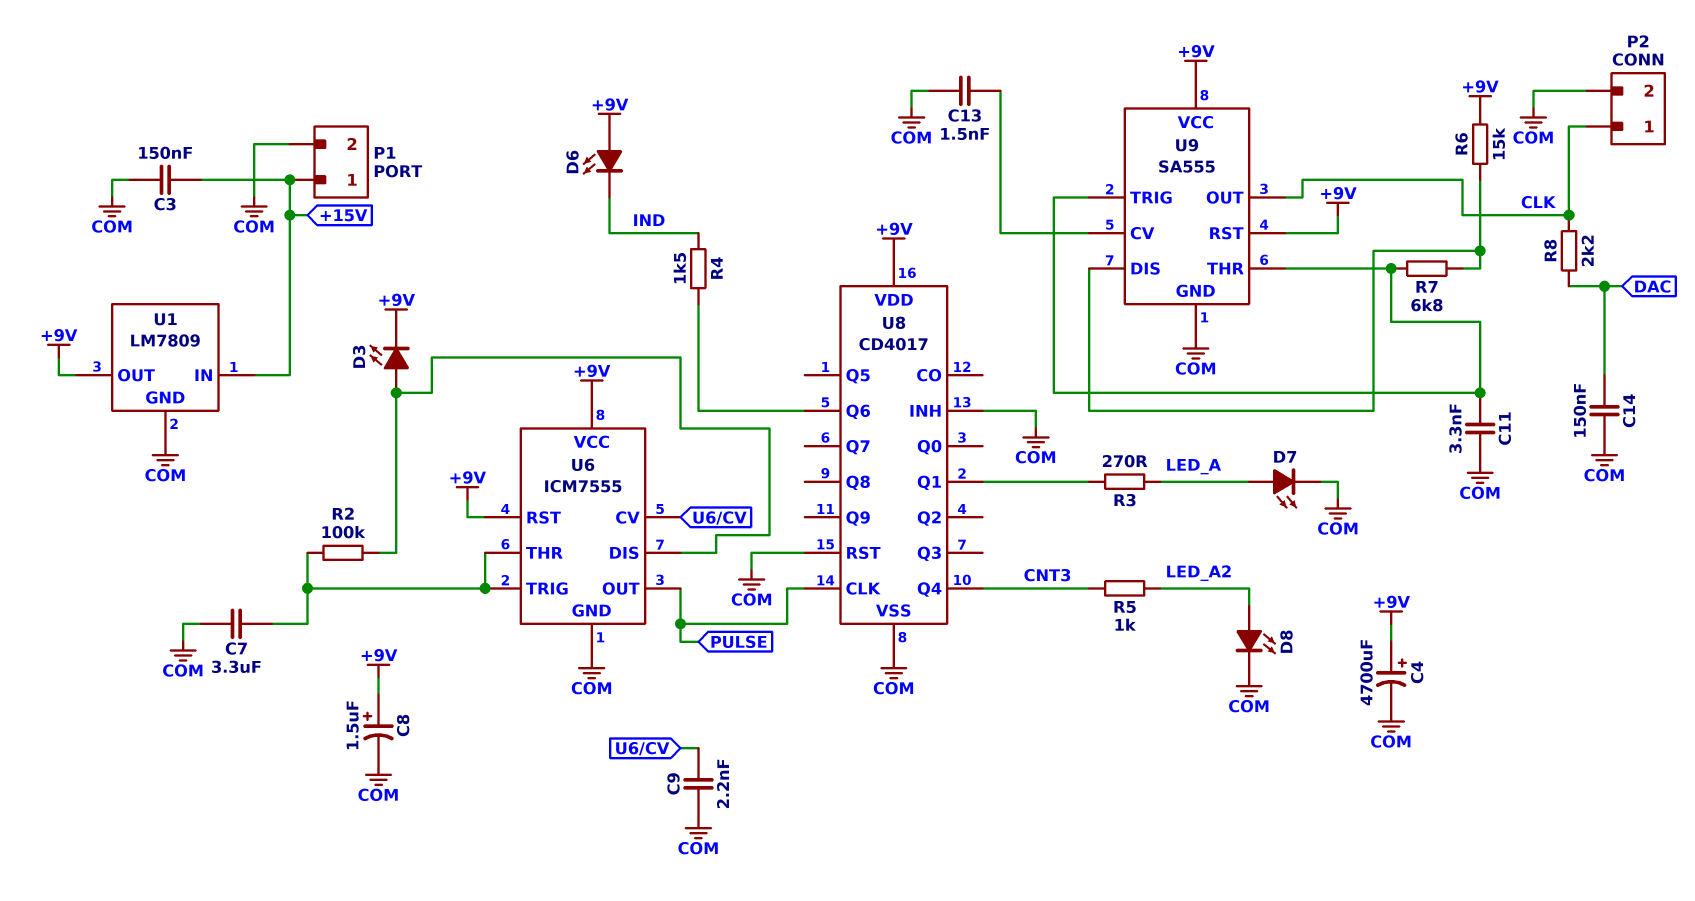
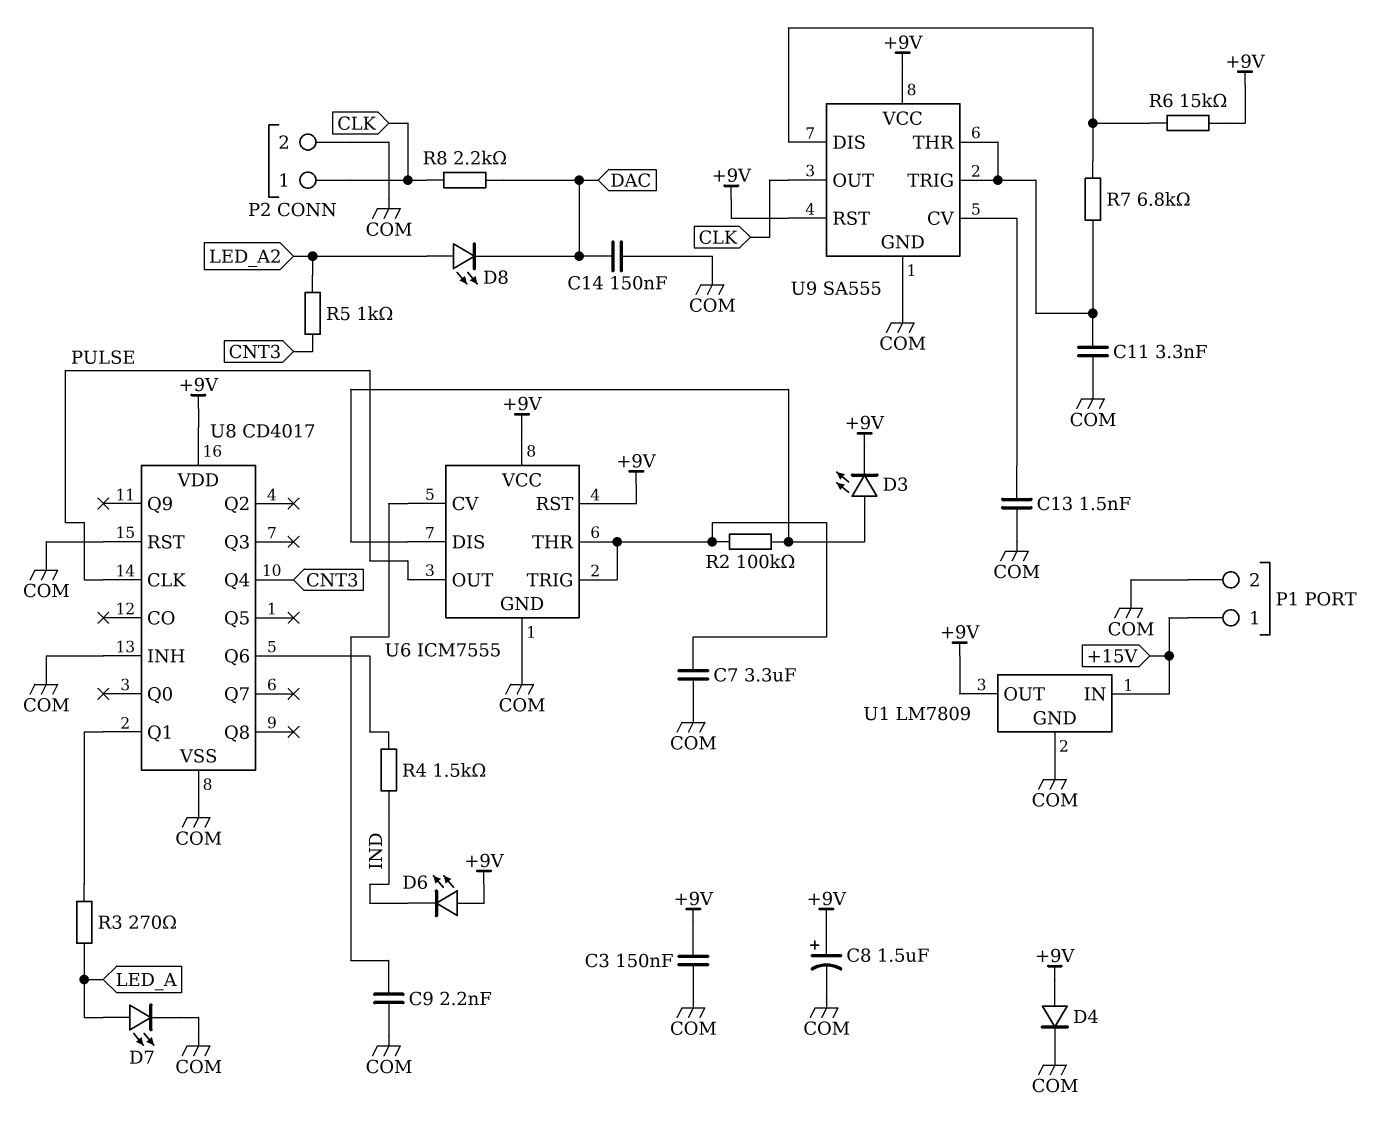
C3: 150nF (+15V, COM) -> 150nF (+9V, COM)
C4: 4700uF (plus +9V, minus COM) -> none
D4: none -> diode (A +9V, K COM)
D8: LED (A LED_A2, K COM) -> LED (A LED_A2, K DAC)

